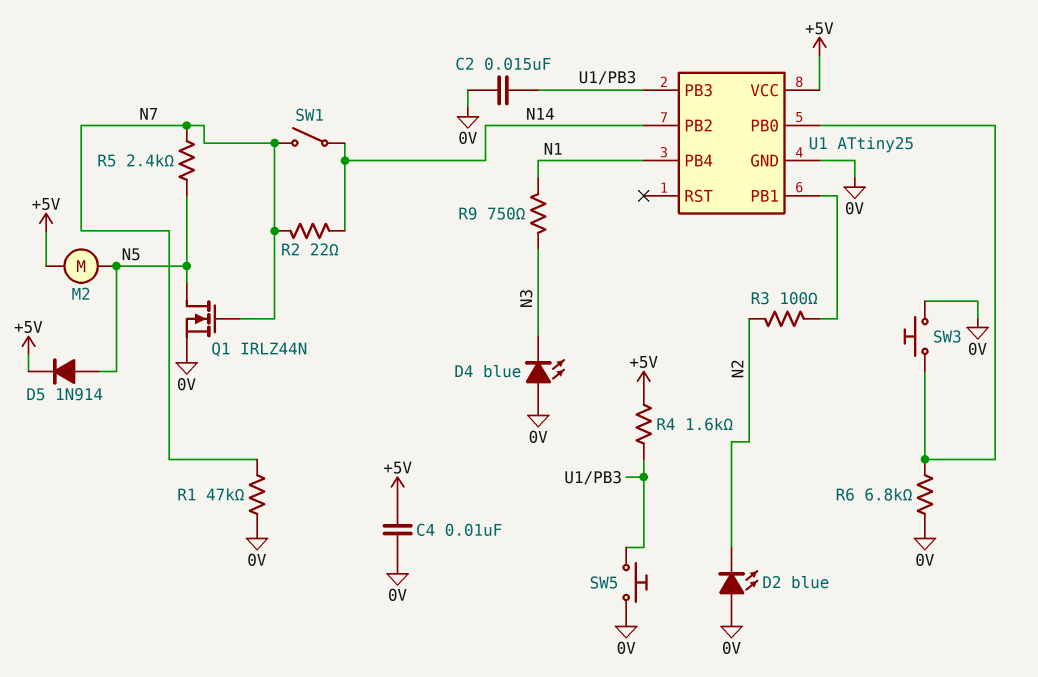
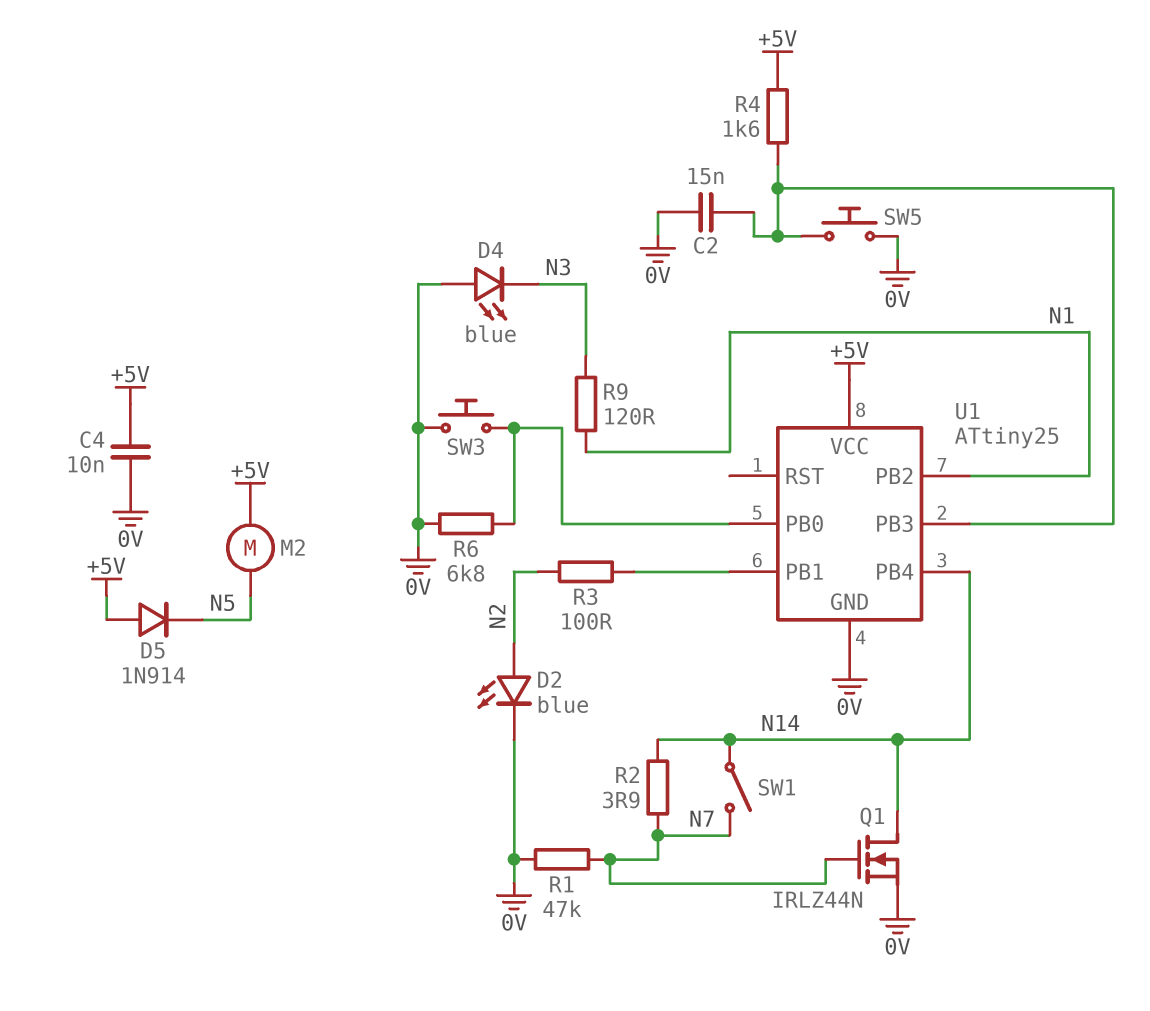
D2: LED blue (A 0V, K N2) -> LED blue (A N2, K 0V)
D5: diode 1N914 (A N5, K +5V) -> diode 1N914 (A +5V, K N5)
Q1: NMOS IRLZ44N (G N7, D N5, S 0V) -> NMOS IRLZ44N (G N7, D N14, S 0V)
R2: 22 (N7, N14) -> 3.9 (N7, N14)
R5: 2.4k (N5, N7) -> none
R9: 750 (N1, N3) -> 120 (N1, N3)
U1 pin PB2: N14 -> N1
U1 pin PB4: N1 -> N14

